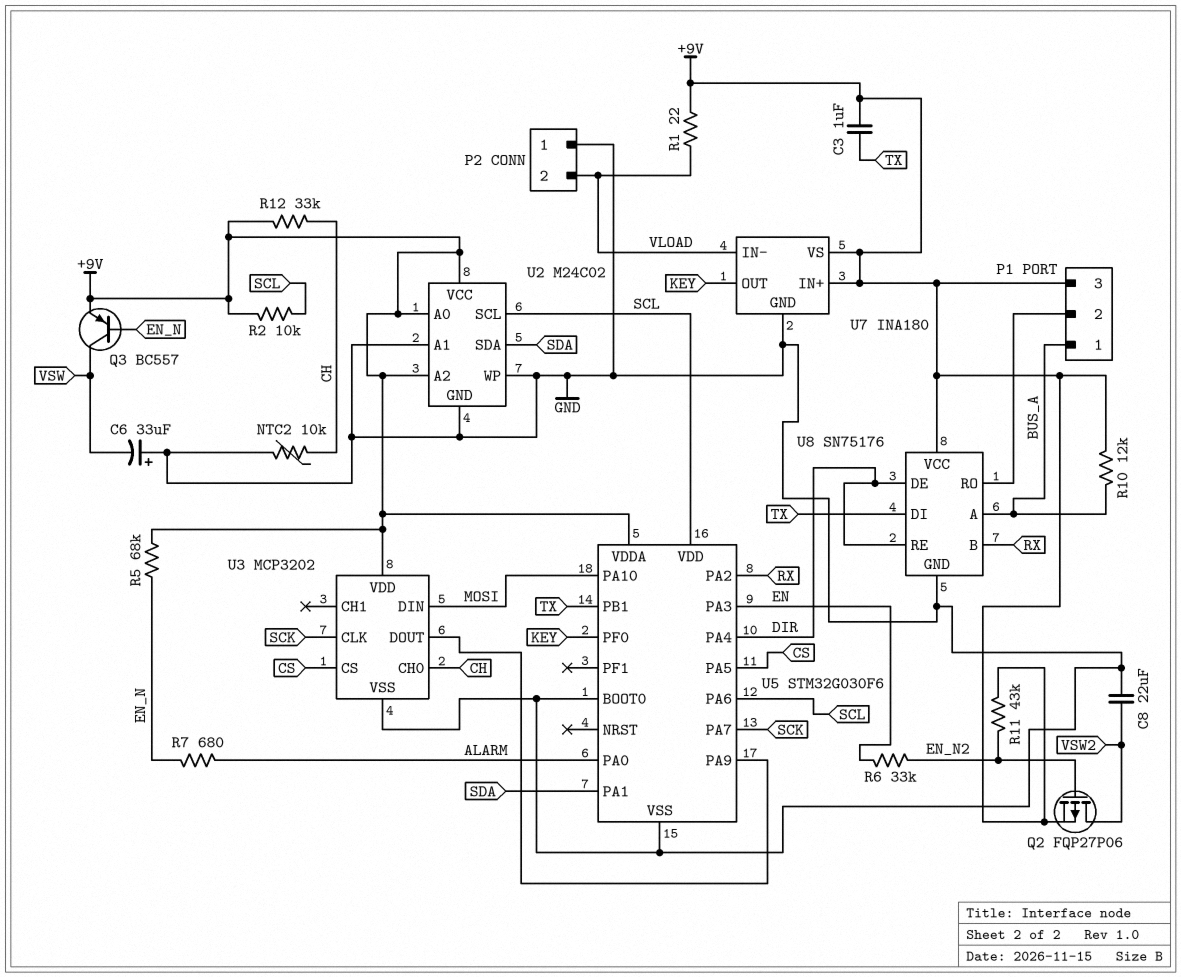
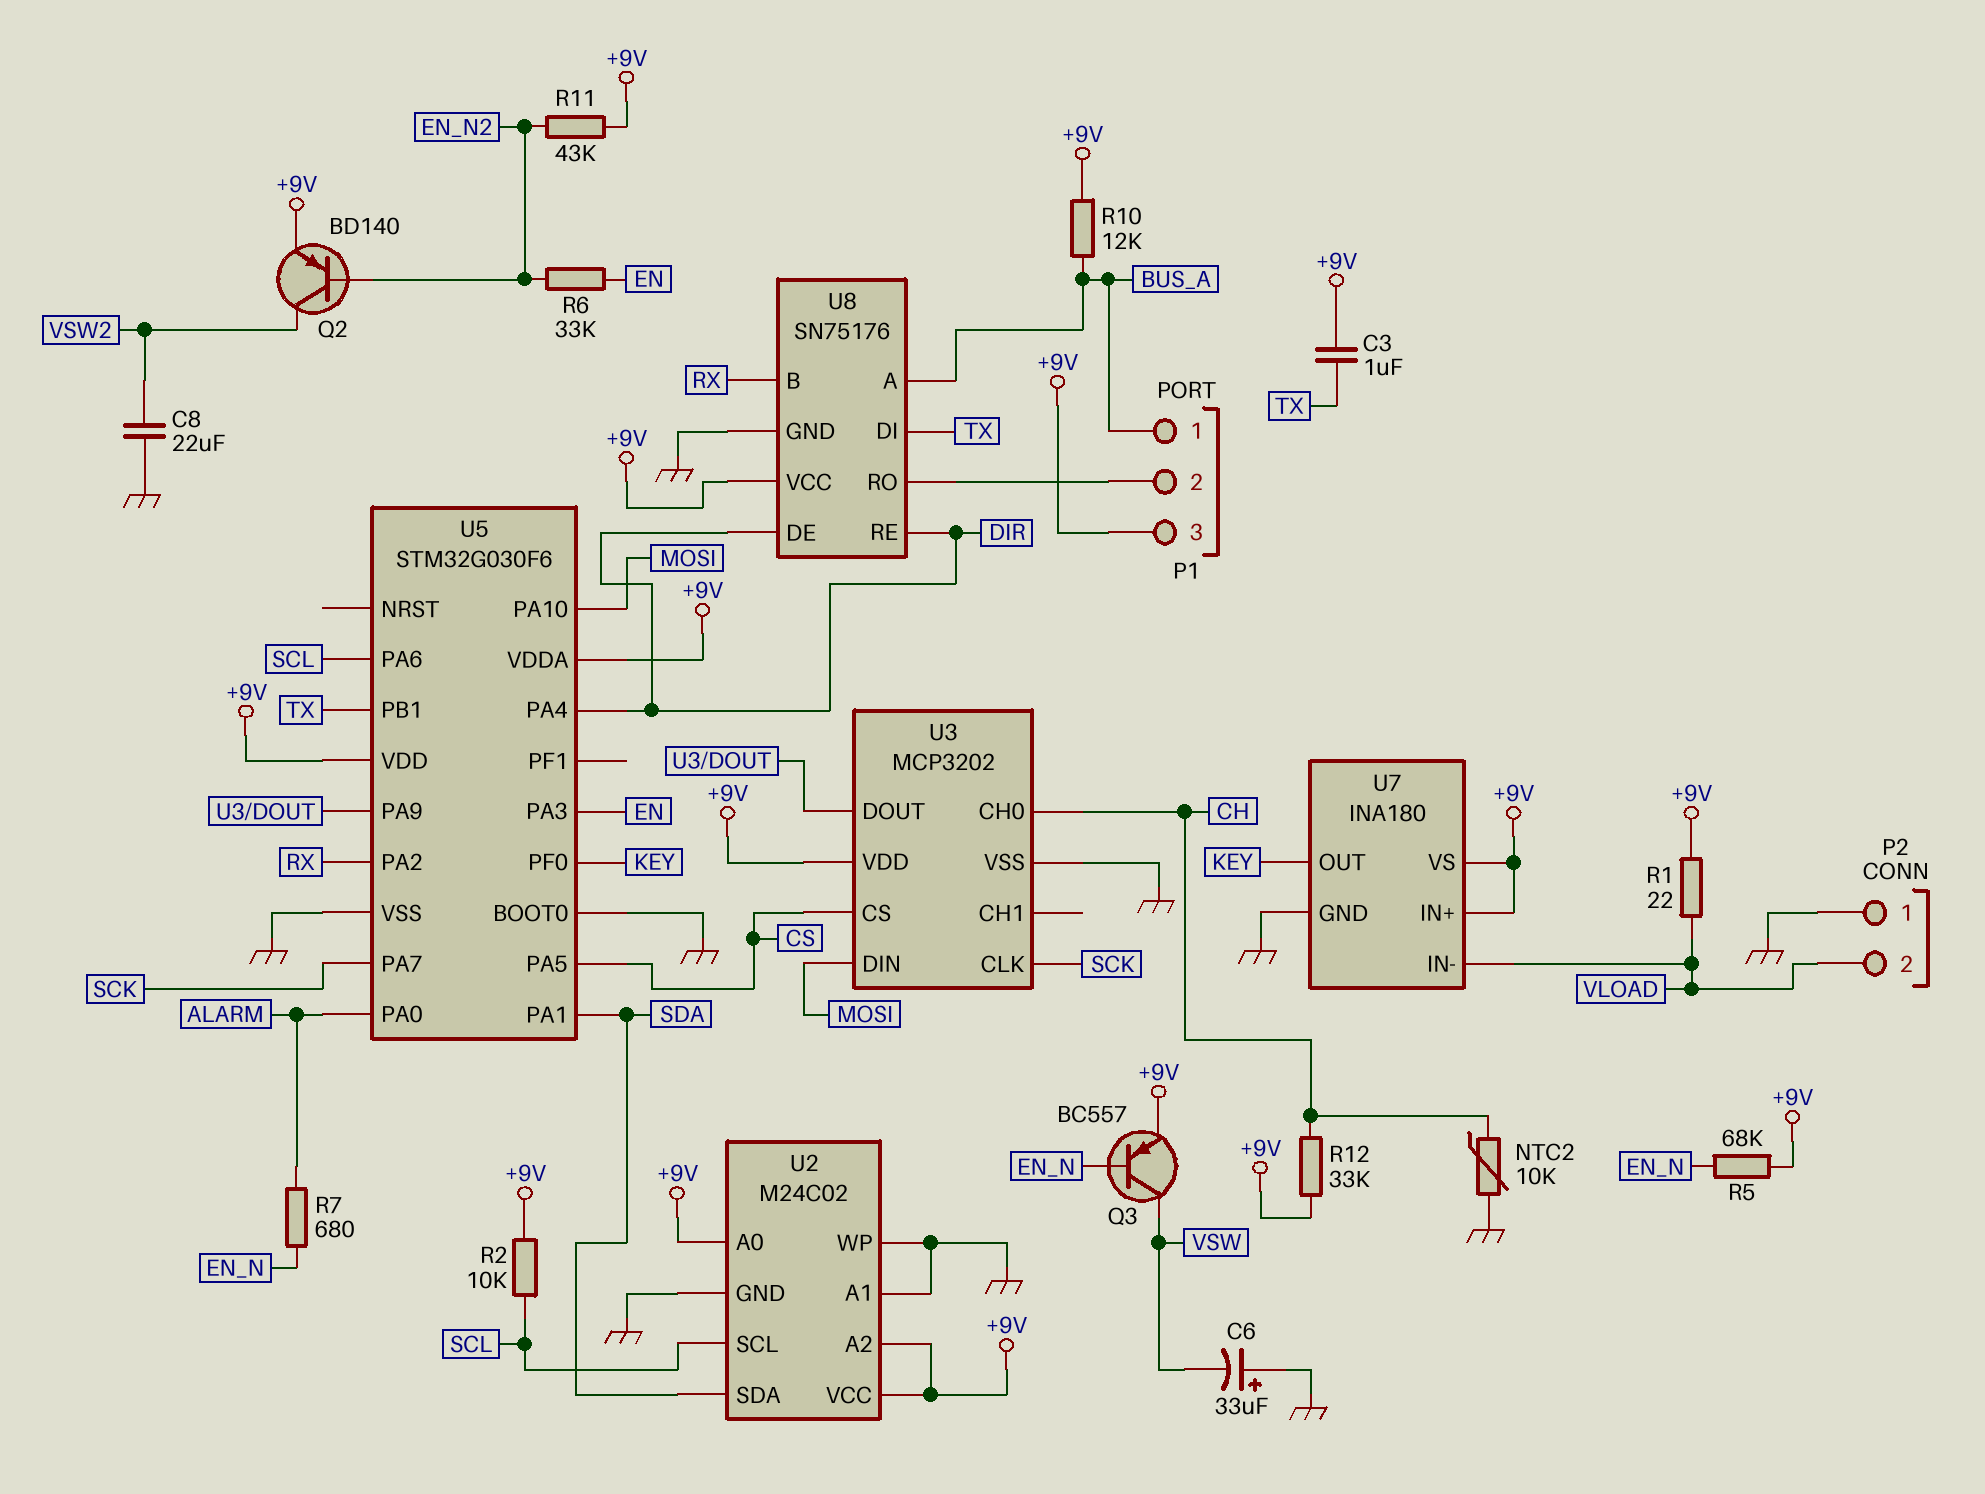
Q2: PMOS FQP27P06 (G EN_N2, D VSW2, S +9V) -> PNP BD140 (B EN_N2, C VSW2, E +9V)
U5 pin VDD: SCL -> +9V

